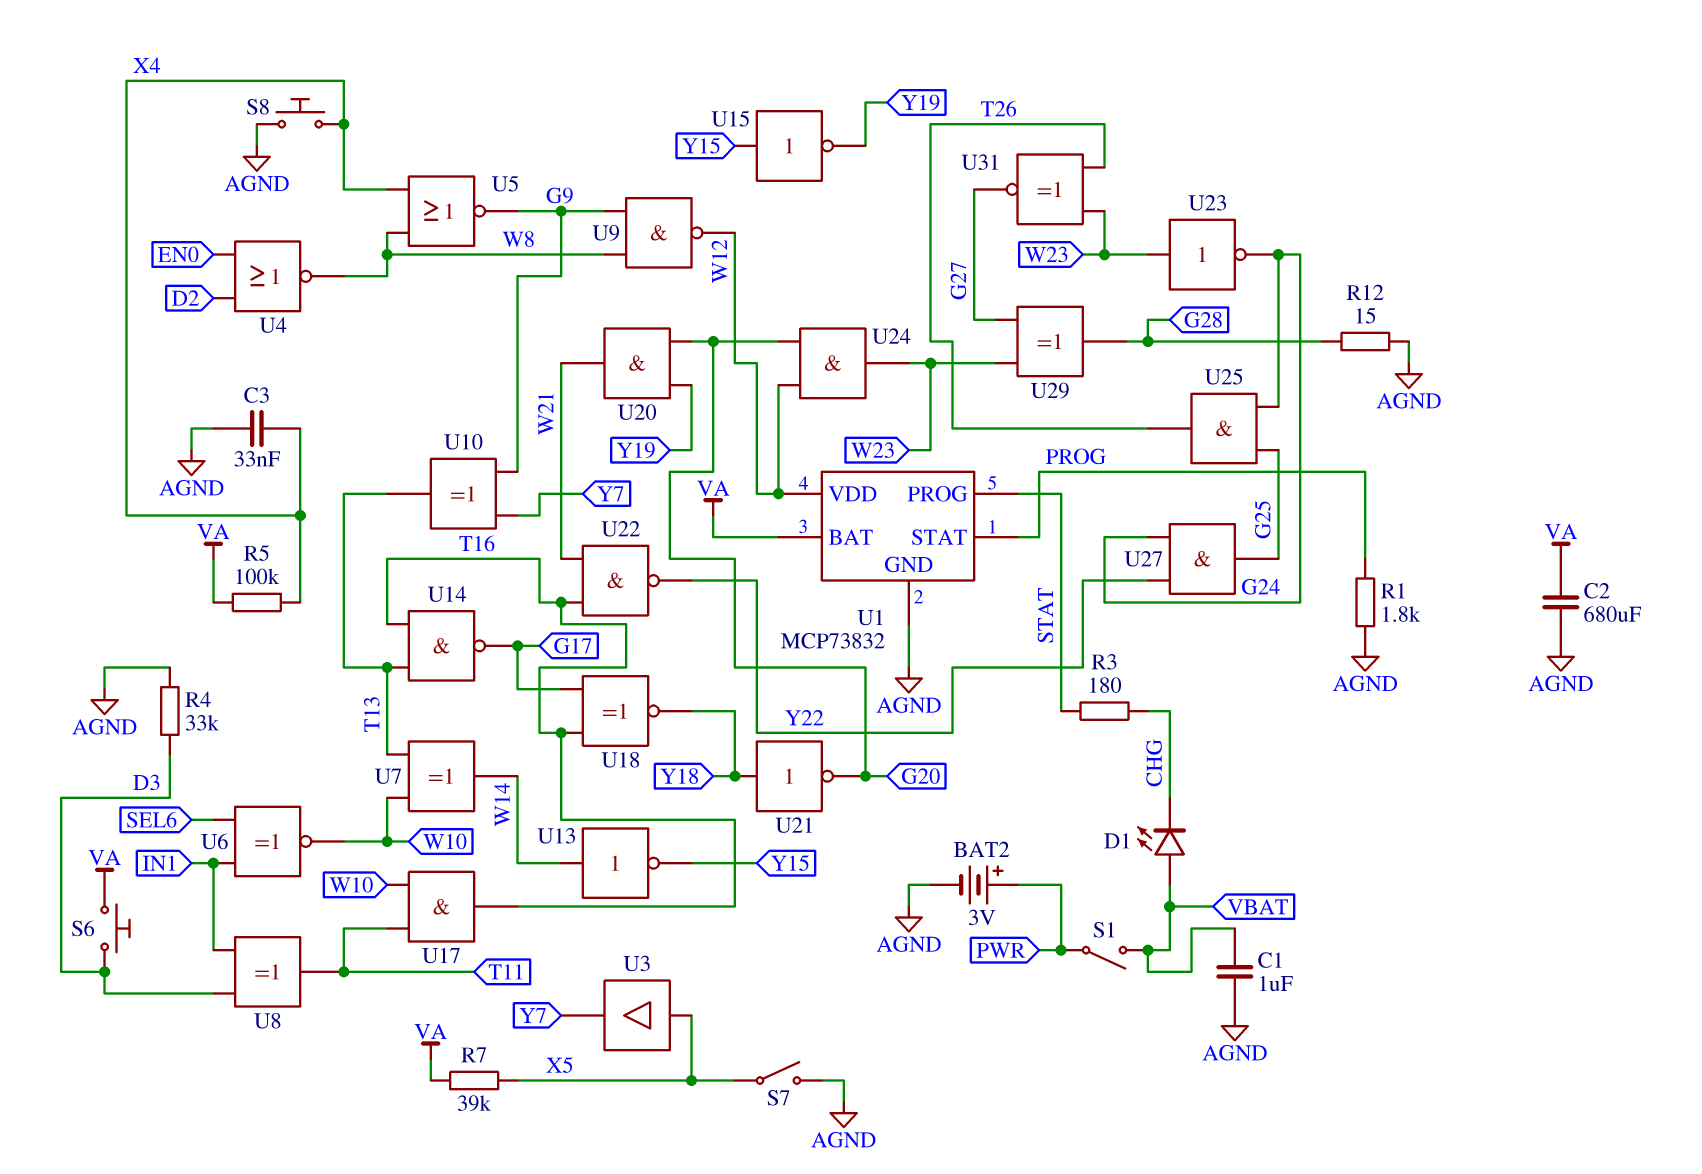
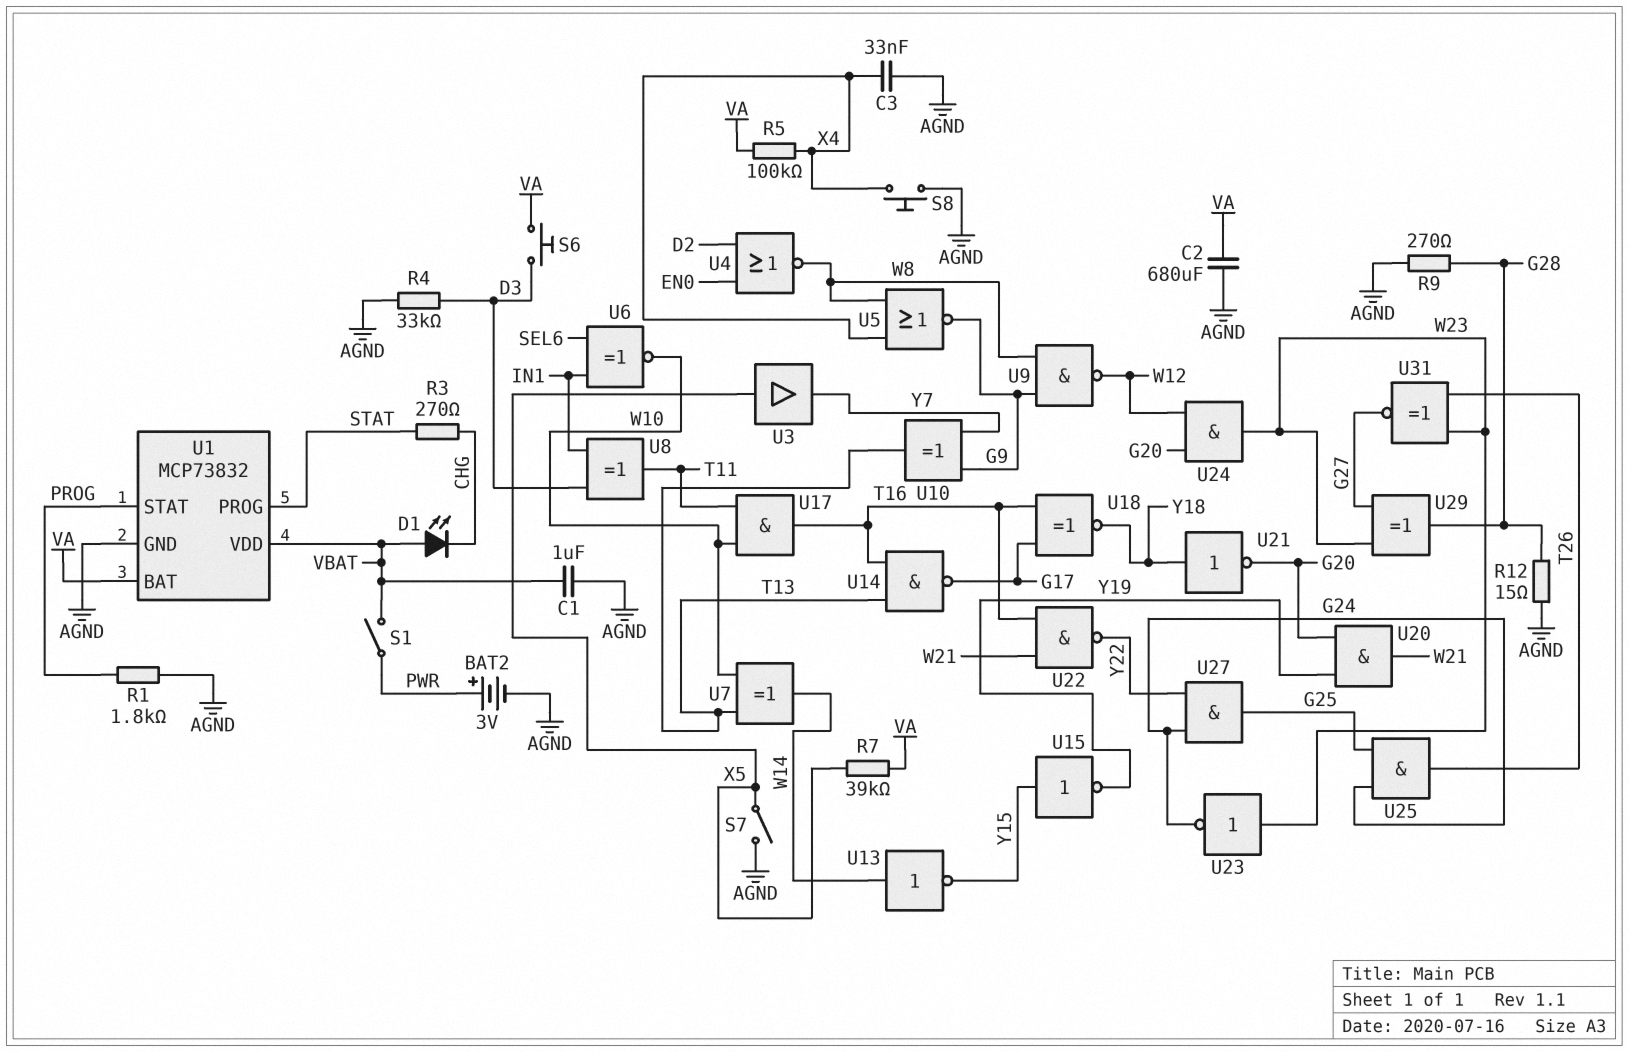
R3: 180 (CHG, STAT) -> 270 (CHG, STAT)
R9: none -> 270 (AGND, G28)
U1 pin VDD: W12 -> VBAT

